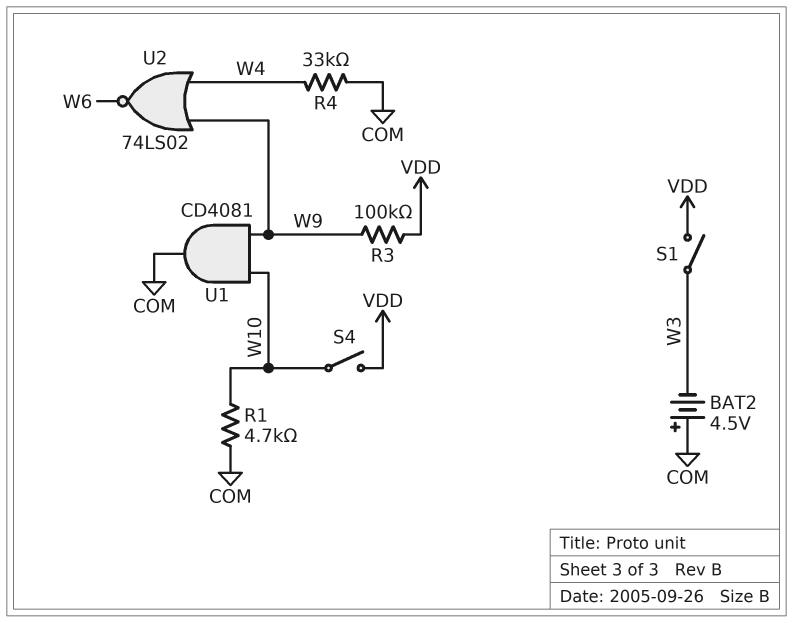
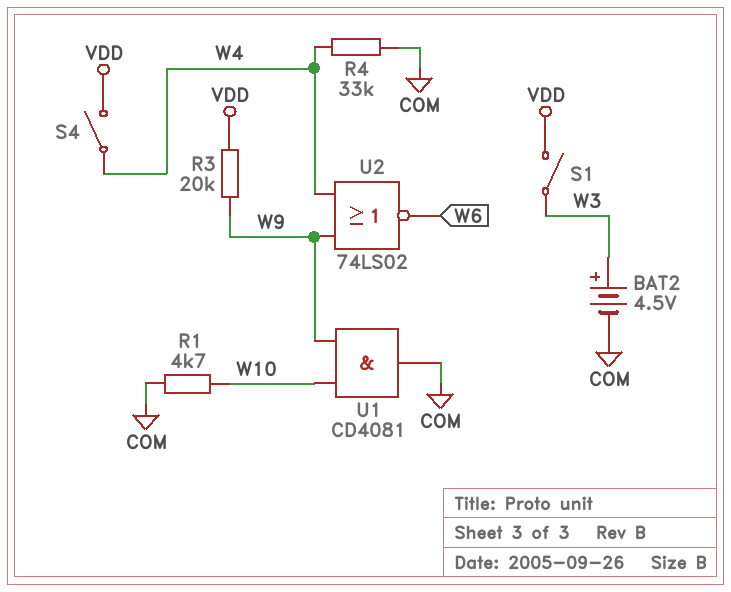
BAT2: 4.5V (plus COM, minus W3) -> 4.5V (plus W3, minus COM)
R3: 100k (VDD, W9) -> 20k (VDD, W9)
S4: switch (VDD, W10) -> switch (VDD, W4)

